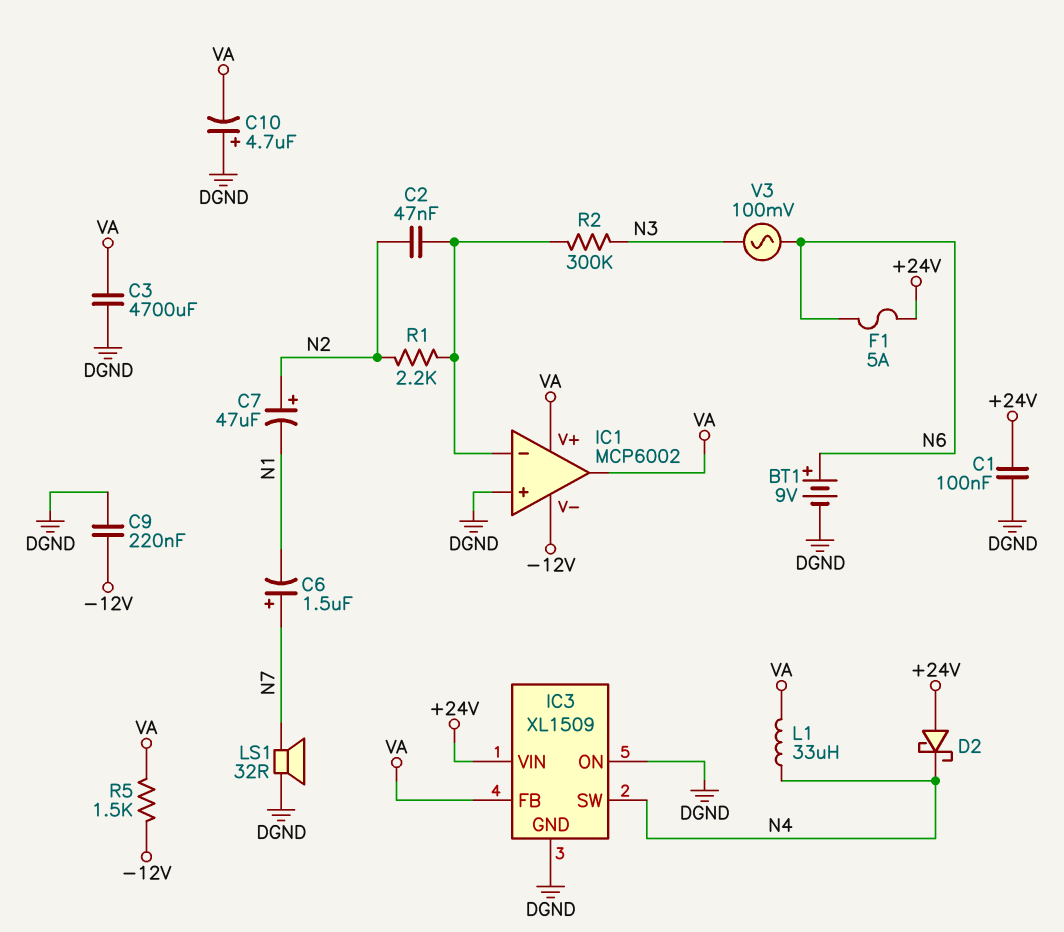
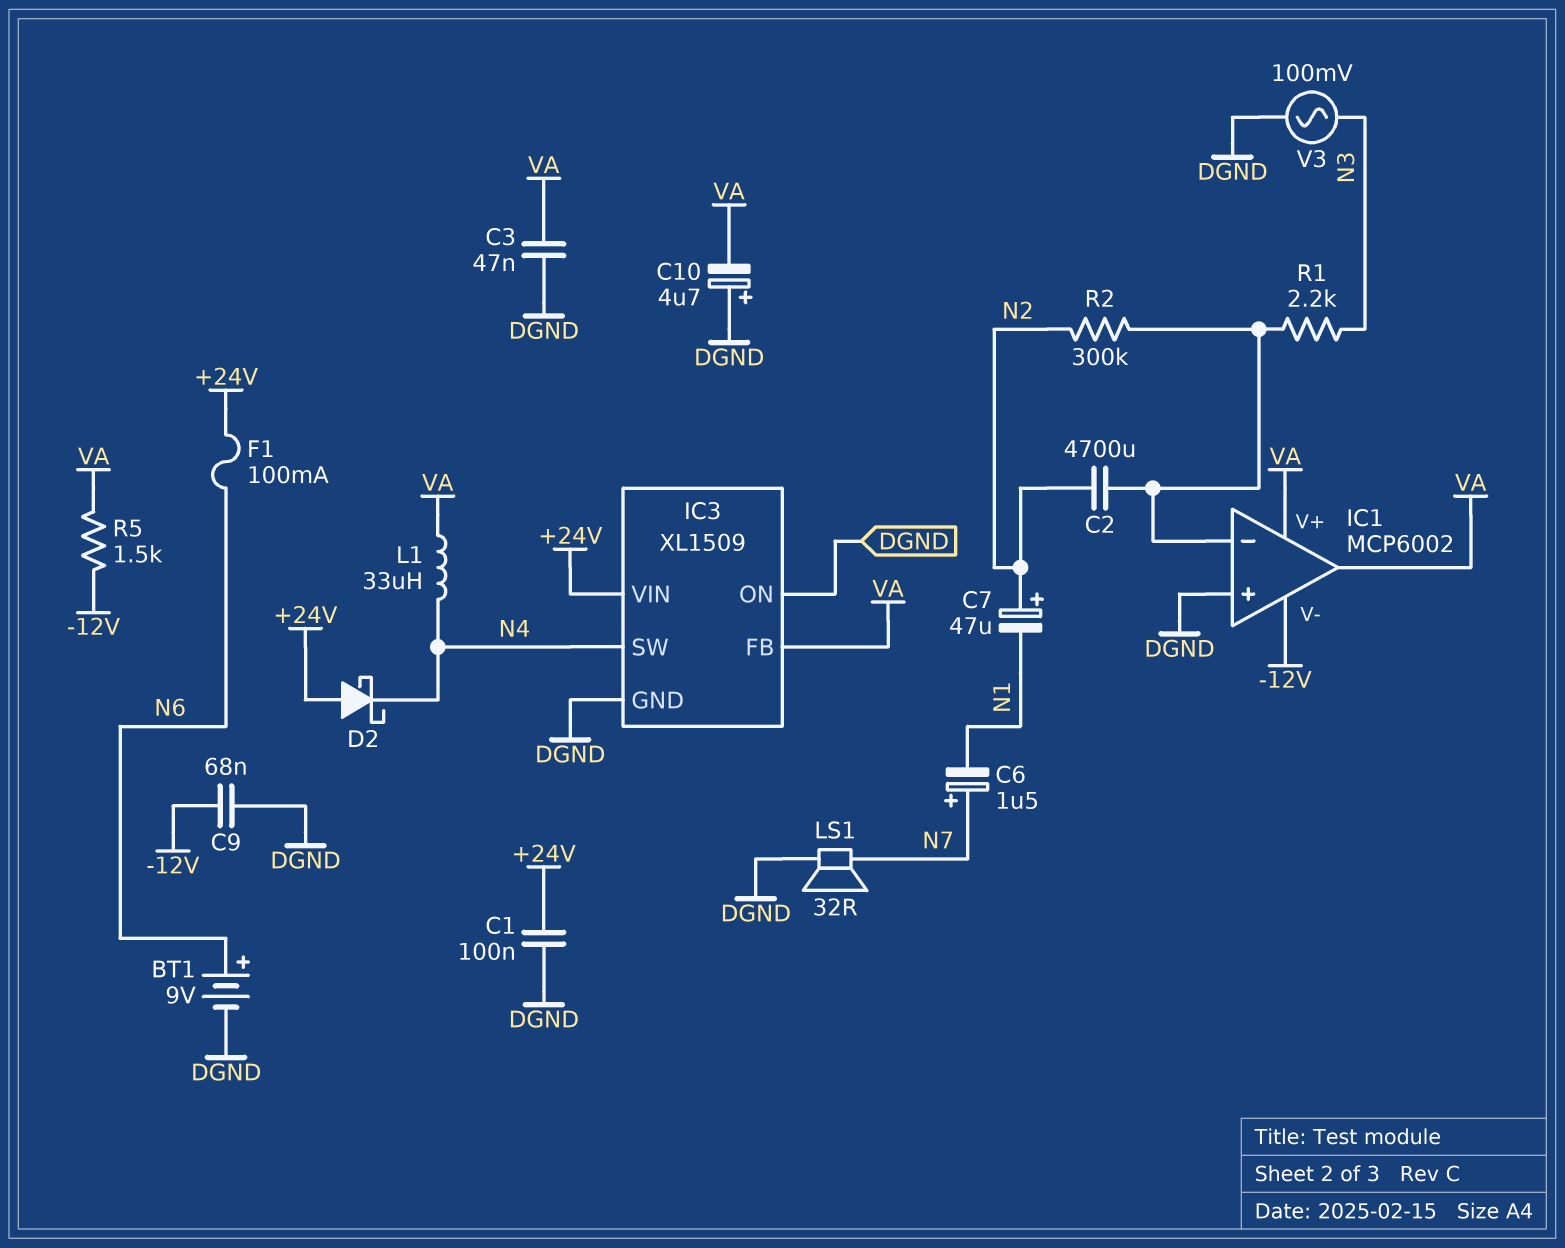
C2: 47nF (IC1/in-, N2) -> 4700uF (IC1/in-, N2)
C3: 4700uF (DGND, VA) -> 47nF (DGND, VA)
C9: 220nF (-12V, DGND) -> 68nF (-12V, DGND)
F1: 5A (+24V, N6) -> 100mA (+24V, N6)
R1: 2.2k (IC1/in-, N2) -> 2.2k (IC1/in-, N3)
R2: 300k (IC1/in-, N3) -> 300k (IC1/in-, N2)
V3: AC 100mV (N3, N6) -> AC 100mV (DGND, N3)

